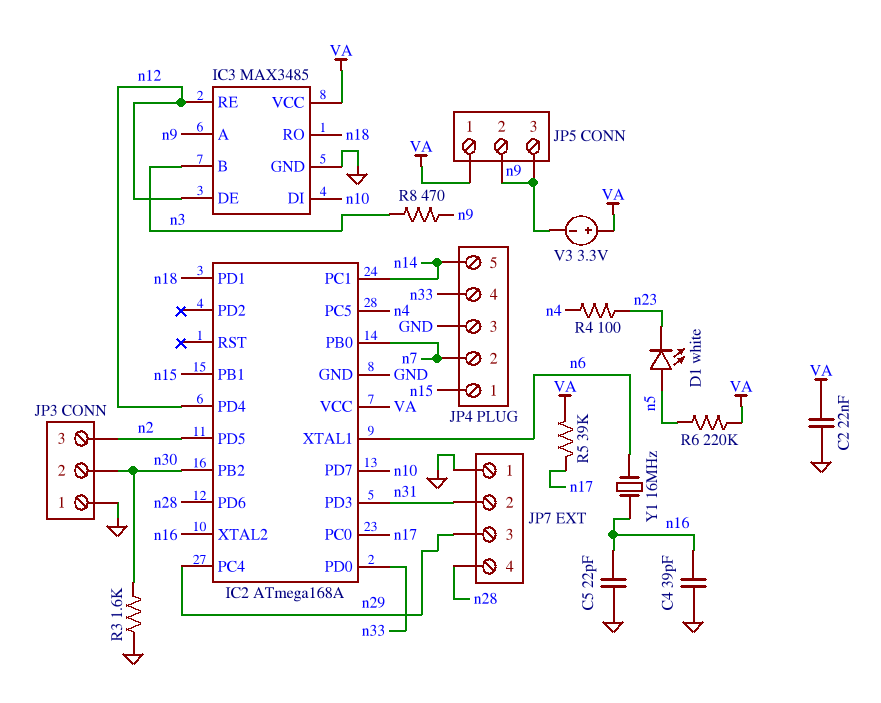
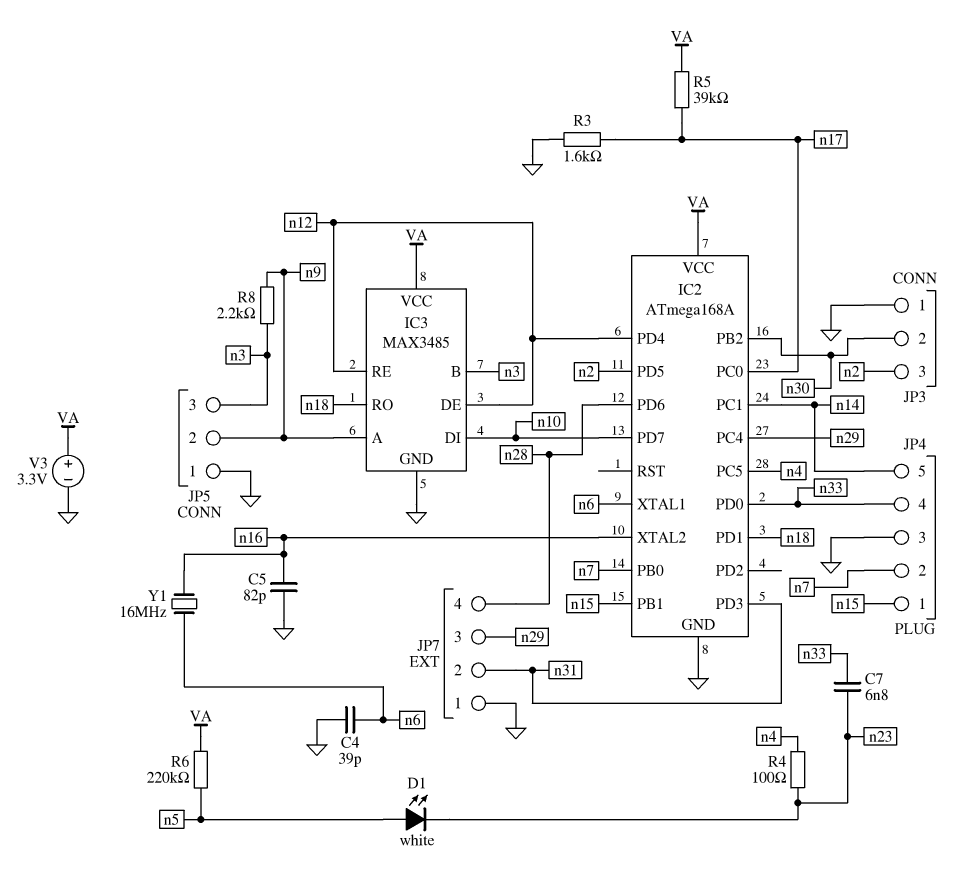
C2: 22nF (GND, VA) -> none
C4: 39pF (GND, n16) -> 39pF (GND, n6)
C5: 22pF (GND, n16) -> 82pF (GND, n16)
C7: none -> 6.8nF (n23, n33)
JP5 pin 1: VA -> GND
JP5 pin 3: n9 -> n3
R3: 1.6k (GND, n30) -> 1.6k (GND, n17)
R8: 470 (n3, n9) -> 2.2k (n3, n9)
V3: 3.3V (plus VA, minus n9) -> 3.3V (plus VA, minus GND)

